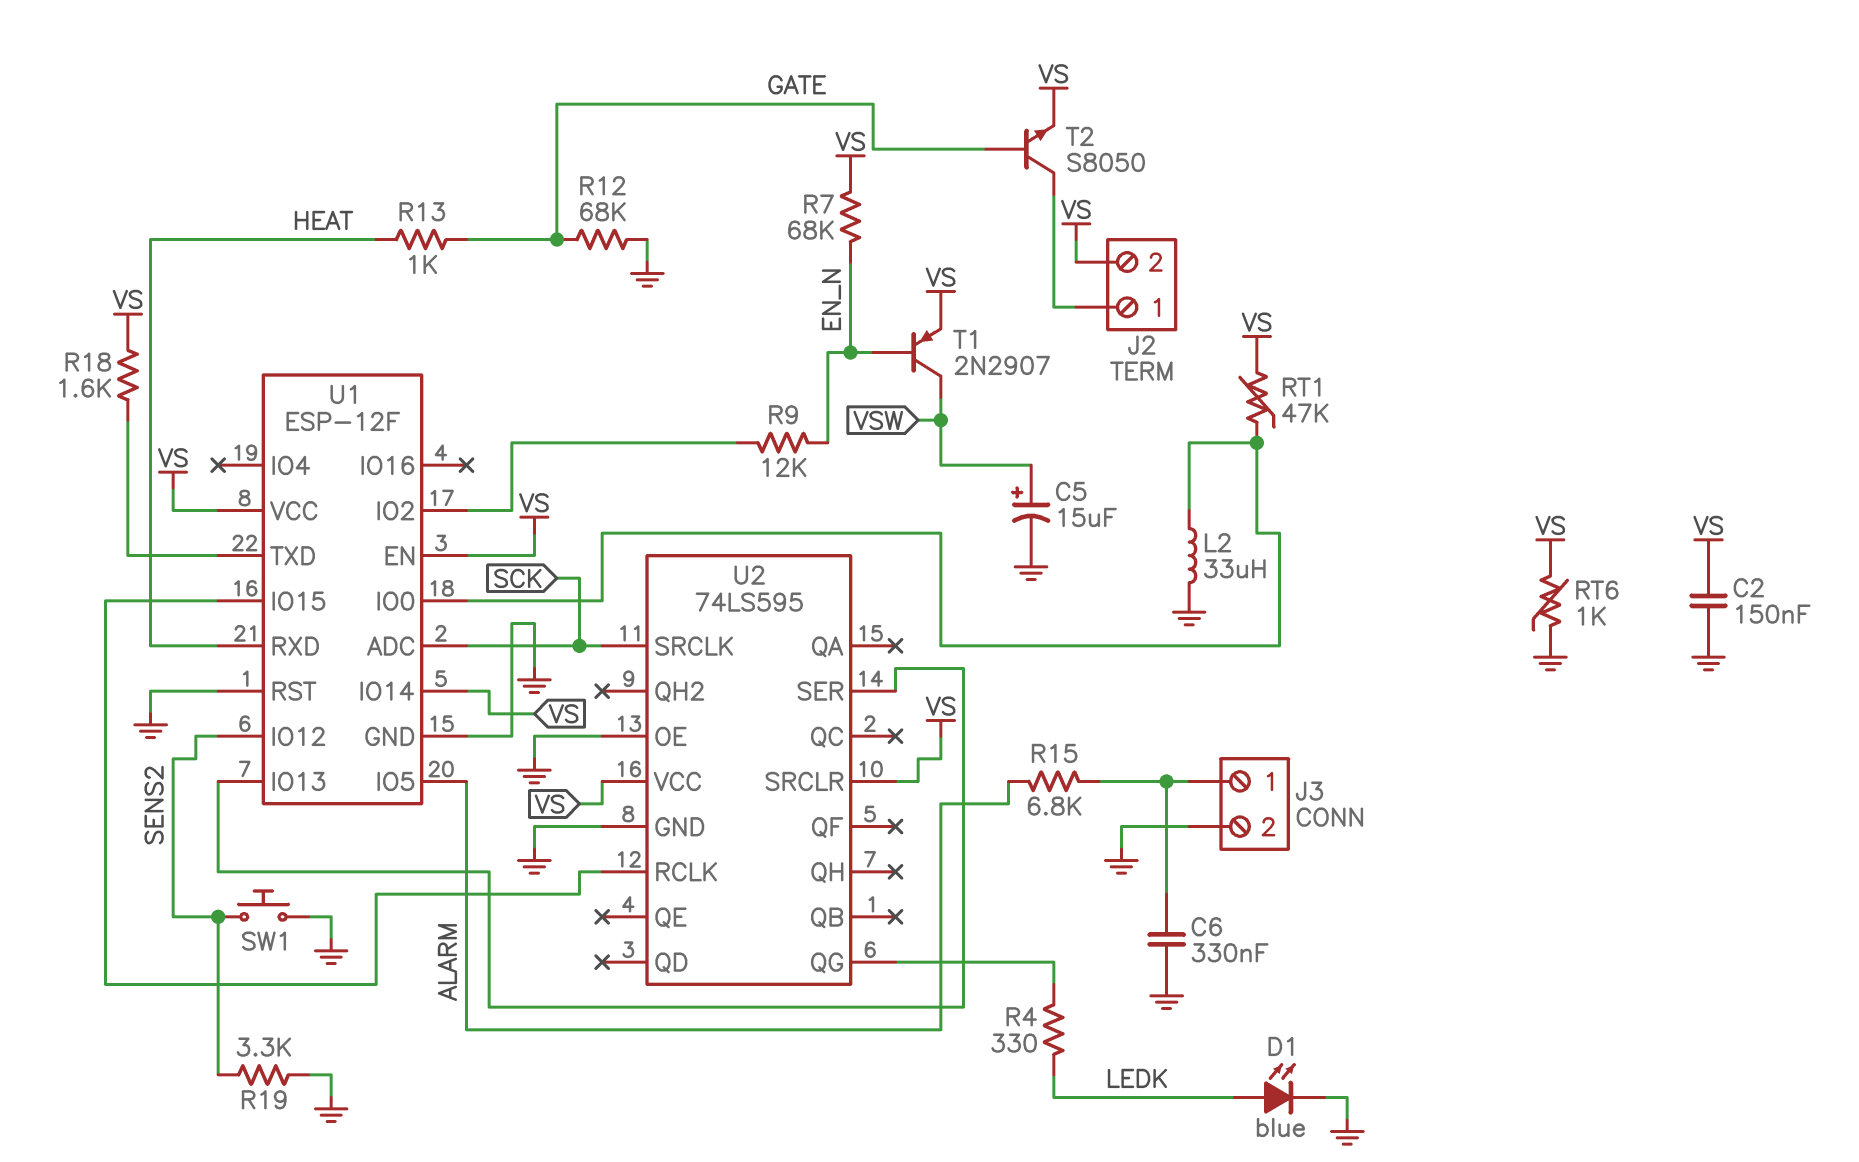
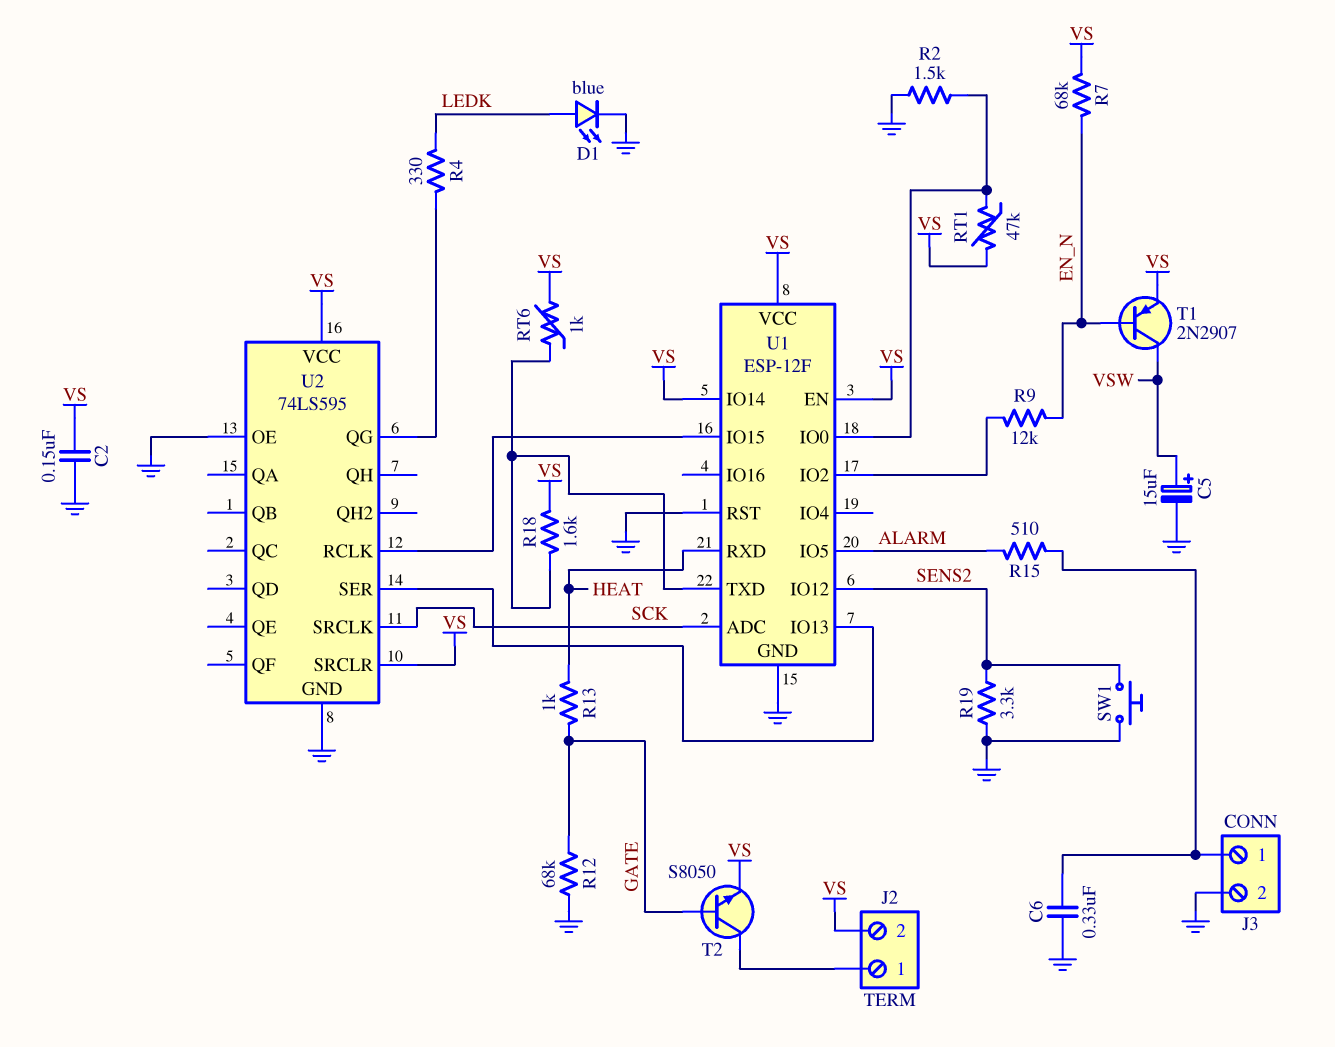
L2: 33uH (GND, U1/IO0) -> none
R2: none -> 1.5k (GND, U1/IO0)
R15: 6.8k (ALARM, J3/1) -> 510 (ALARM, J3/1)
RT6: 1k (GND, VS) -> 1k (U1/TXD, VS)

